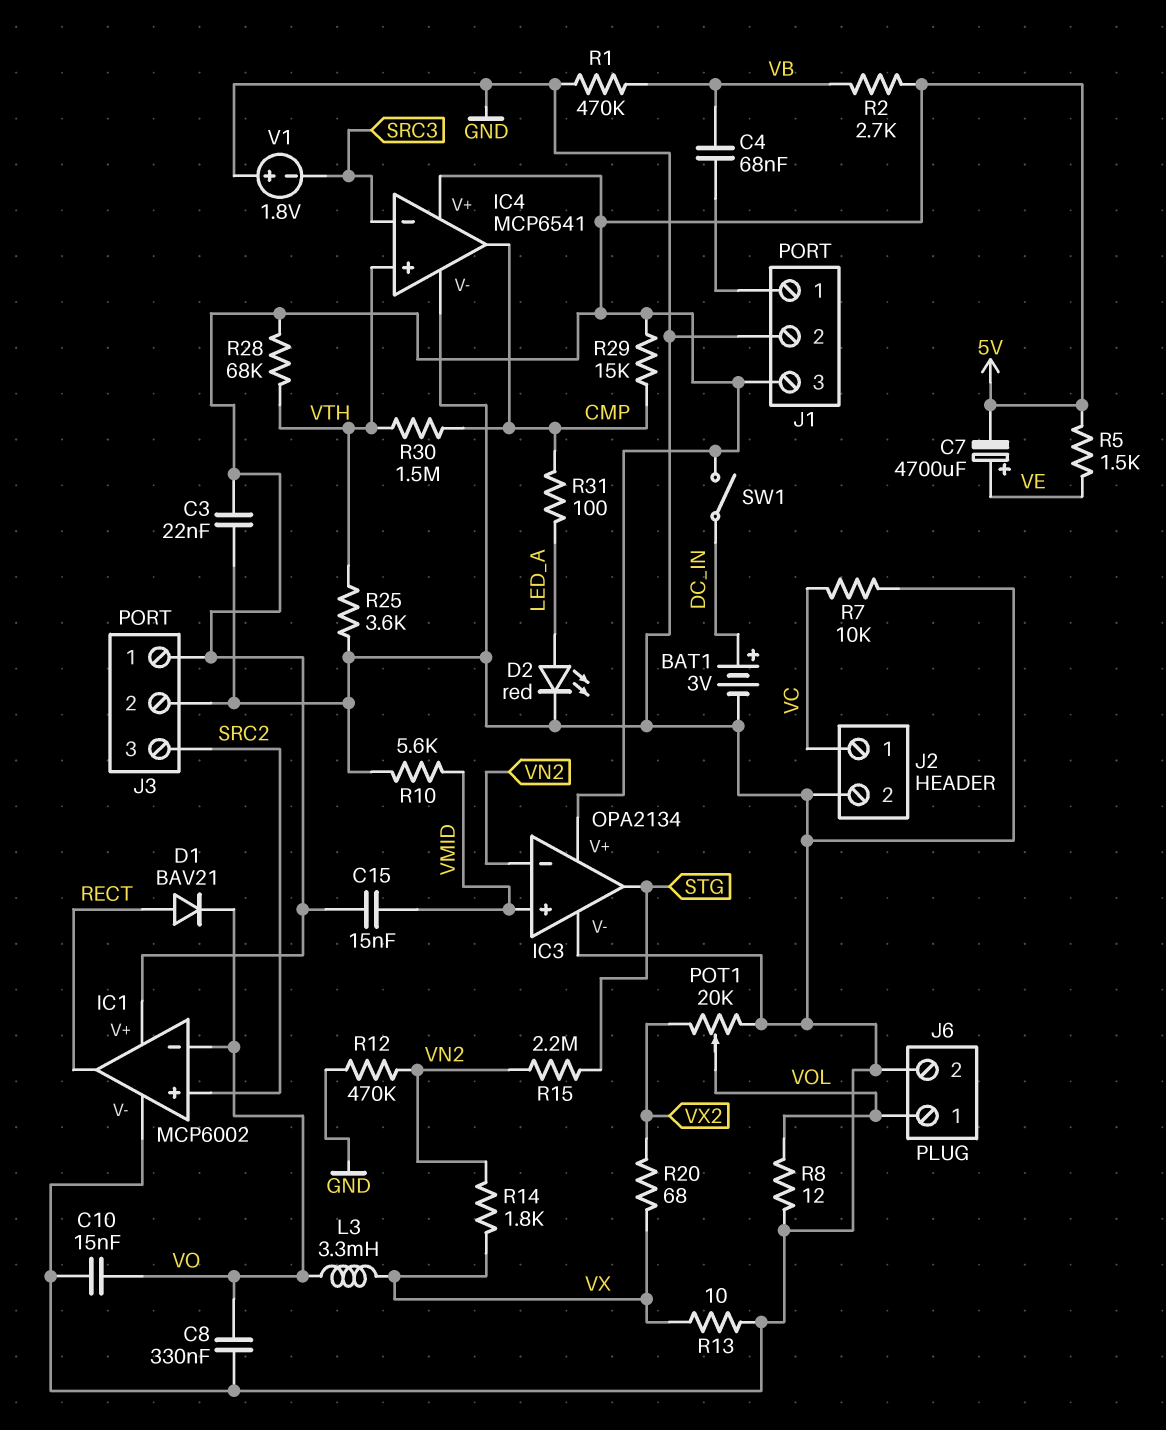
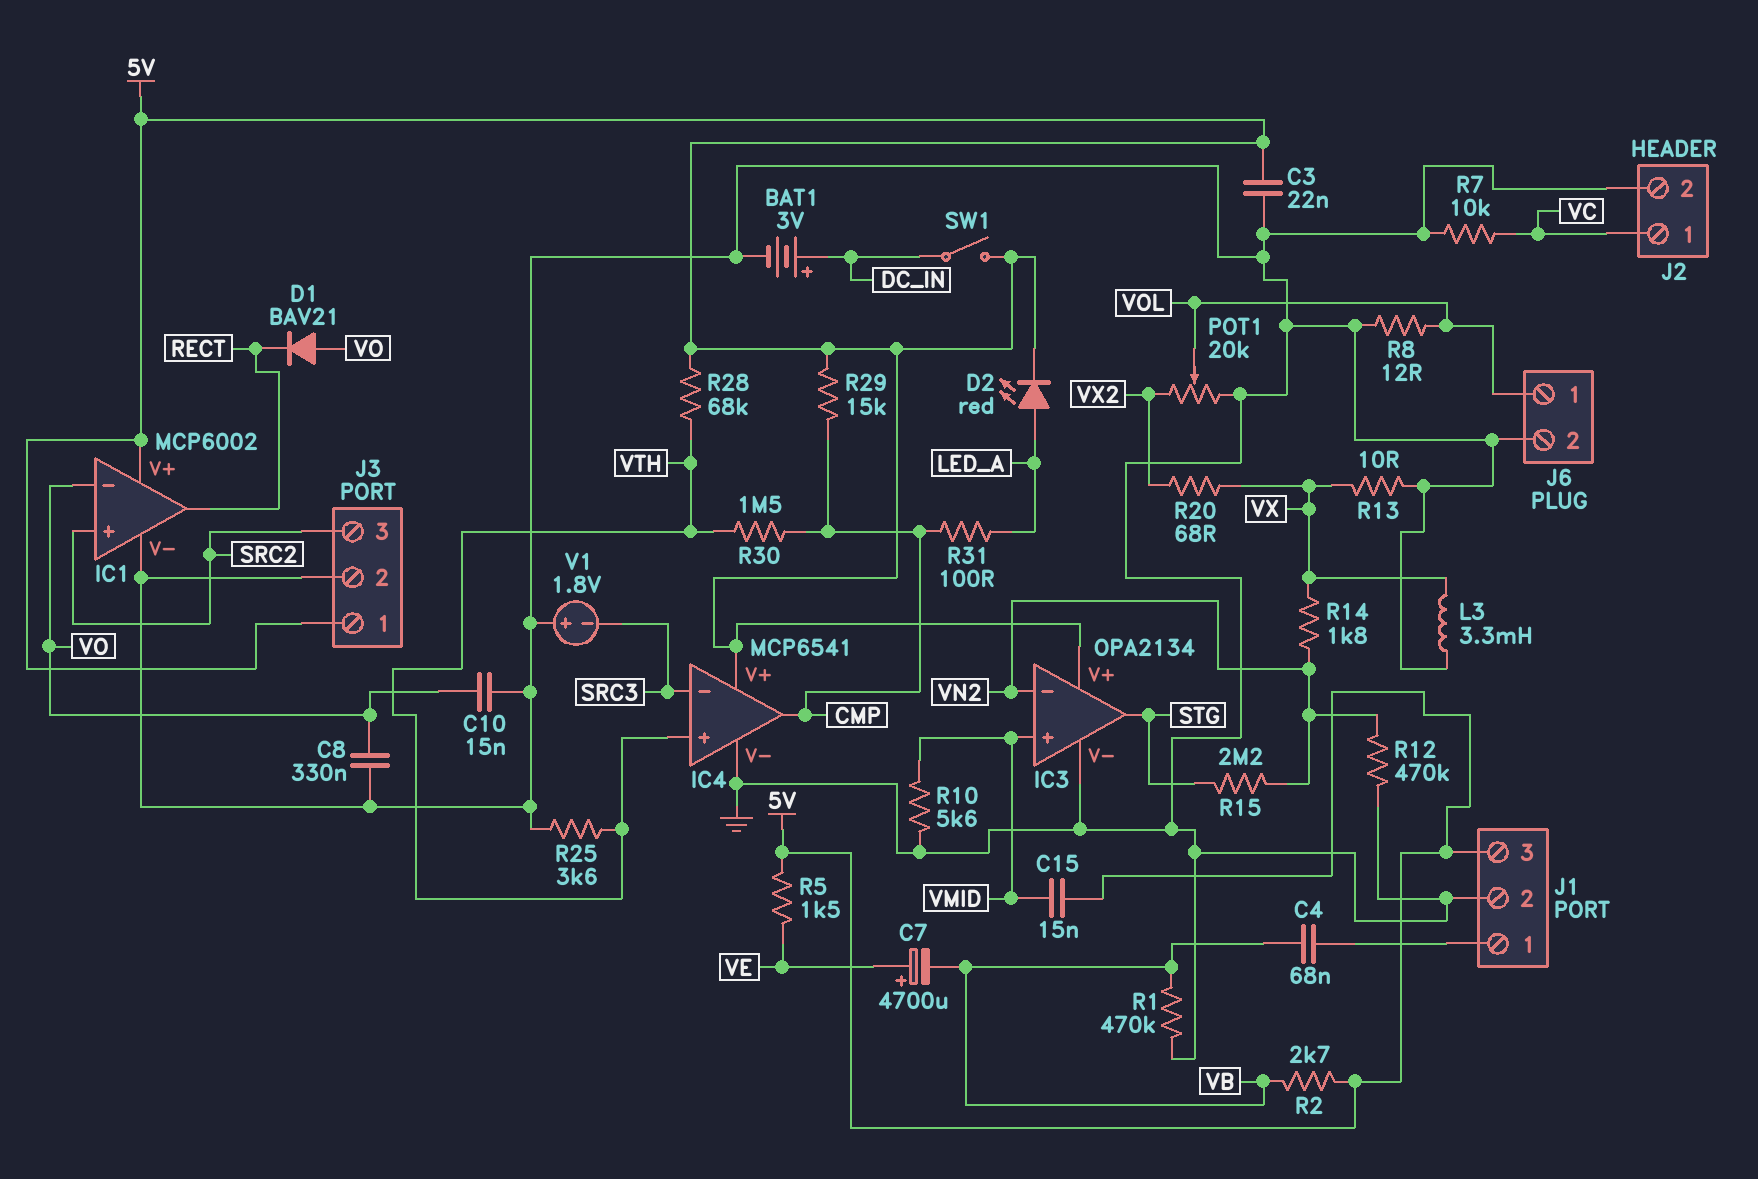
C7: 4700uF (plus VE, minus 5V) -> 4700uF (plus VE, minus VB)
D1: diode BAV21 (A RECT, K VO) -> diode BAV21 (A VO, K RECT)
D2: LED red (A LED_A, K GND) -> LED red (A LED_A, K 5V)
L3: 3.3mH (VO, VX) -> 3.3mH (GND, VX)

